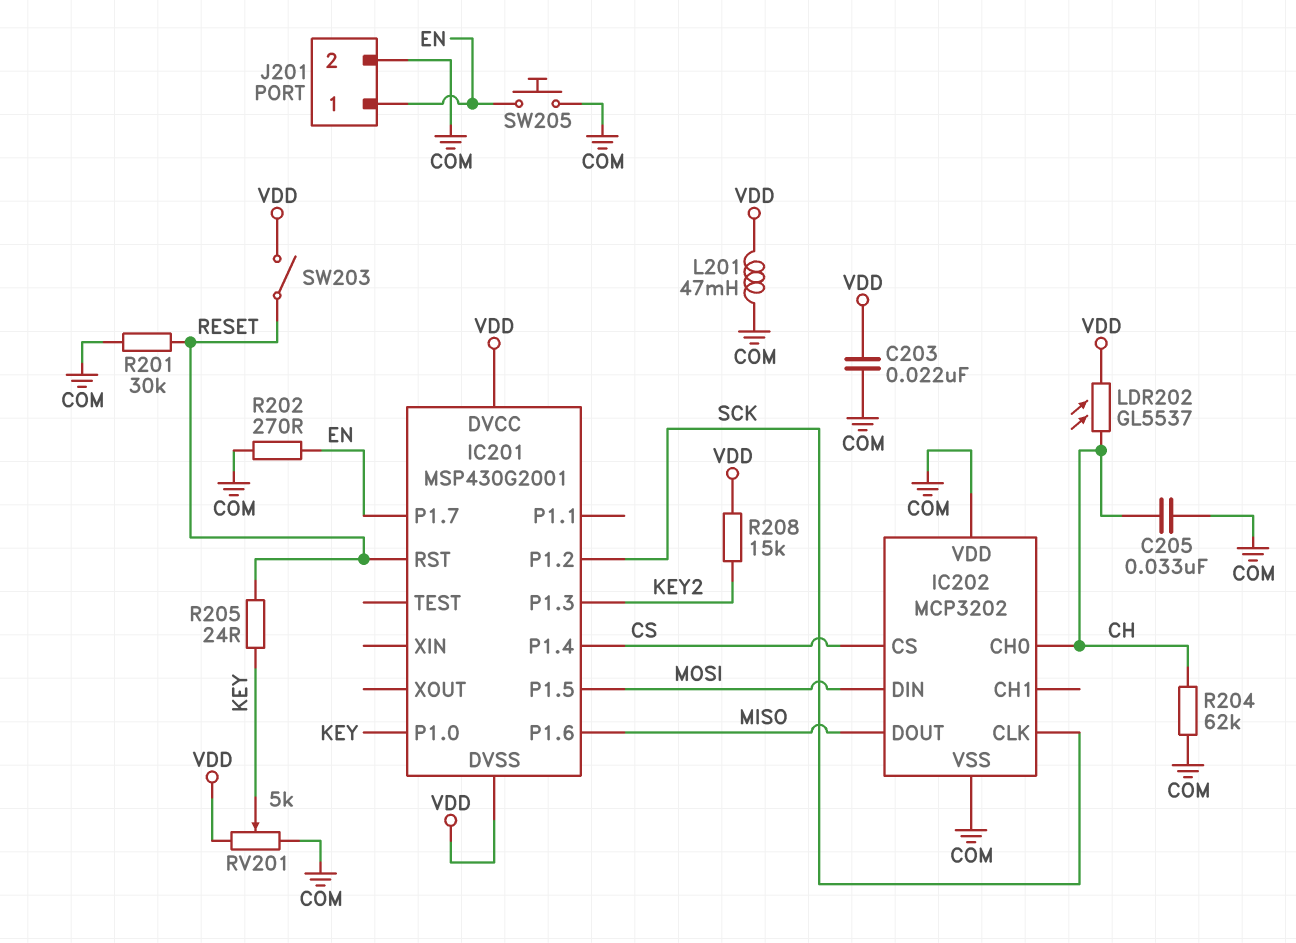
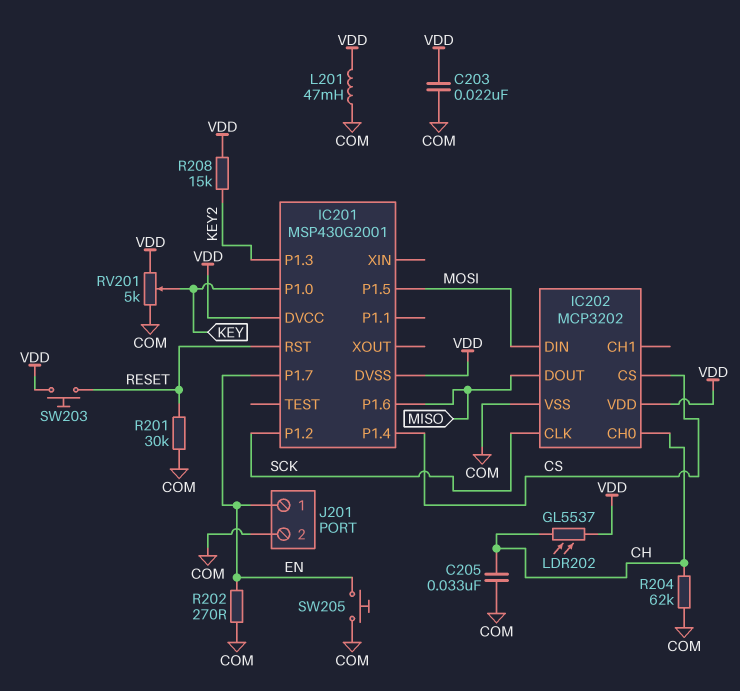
IC202 pin VDD: COM -> VDD
R205: 24 (KEY, RESET) -> none
SW203: switch (RESET, VDD) -> button (RESET, VDD)

